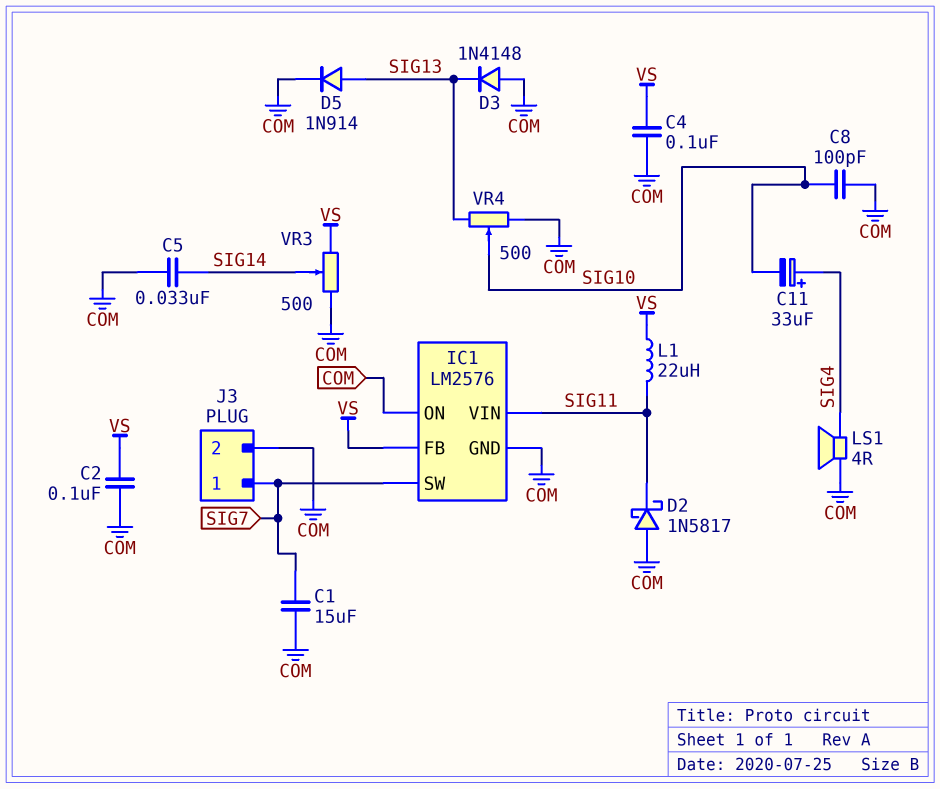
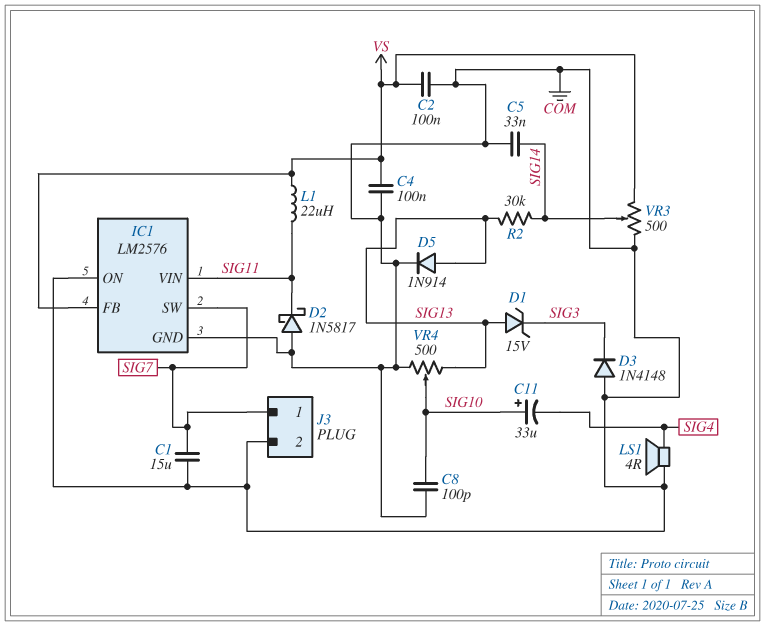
C11: 33uF (plus SIG4, minus SIG10) -> 33uF (plus SIG10, minus SIG4)
D1: none -> zener 15V (A SIG13, K SIG3)
D3: diode 1N4148 (A COM, K SIG13) -> diode 1N4148 (A COM, K SIG3)
R2: none -> 30k (SIG13, SIG14)

